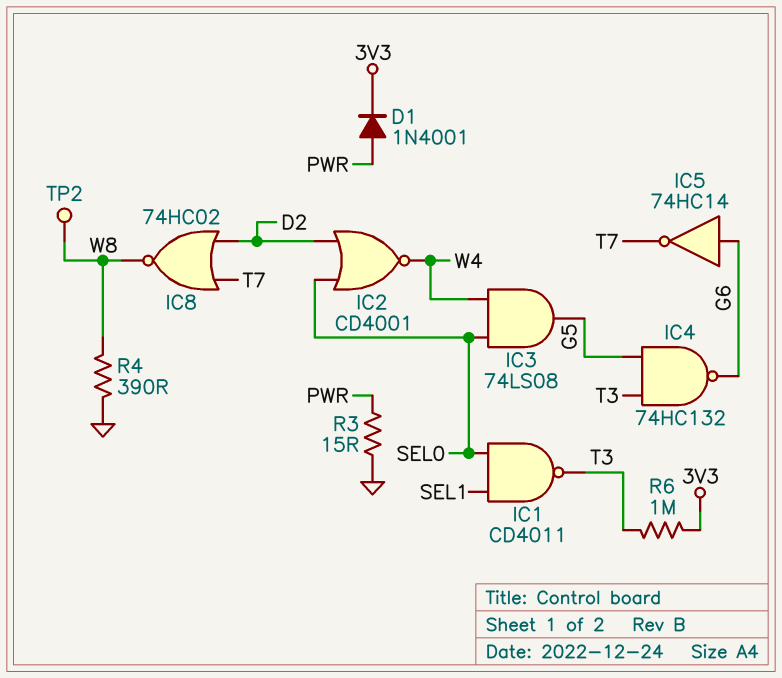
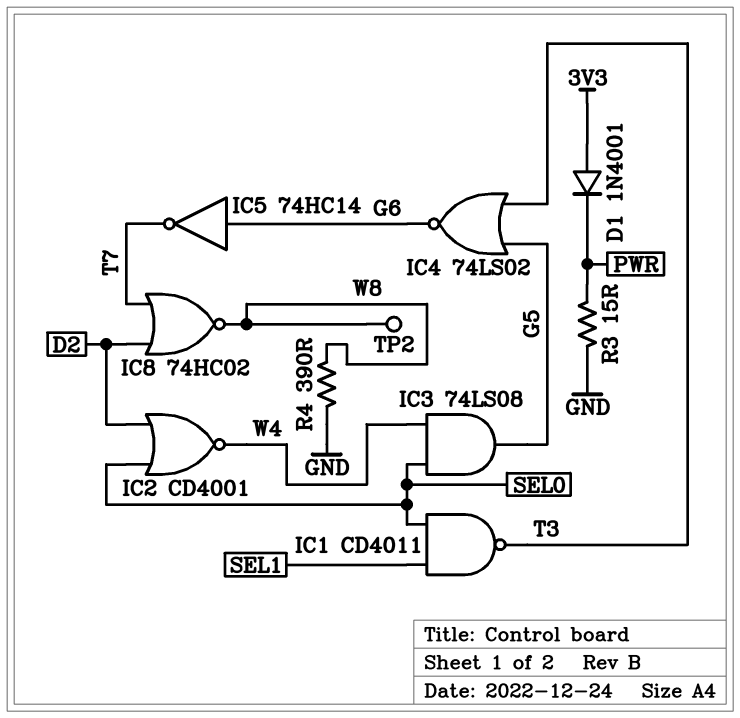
D1: diode 1N4001 (A PWR, K 3V3) -> diode 1N4001 (A 3V3, K PWR)
IC4: NAND 74HC132 (in G5, in T3, out G6) -> NOR 74LS02 (in G5, in T3, out G6)
R6: 1M (3V3, T3) -> none

